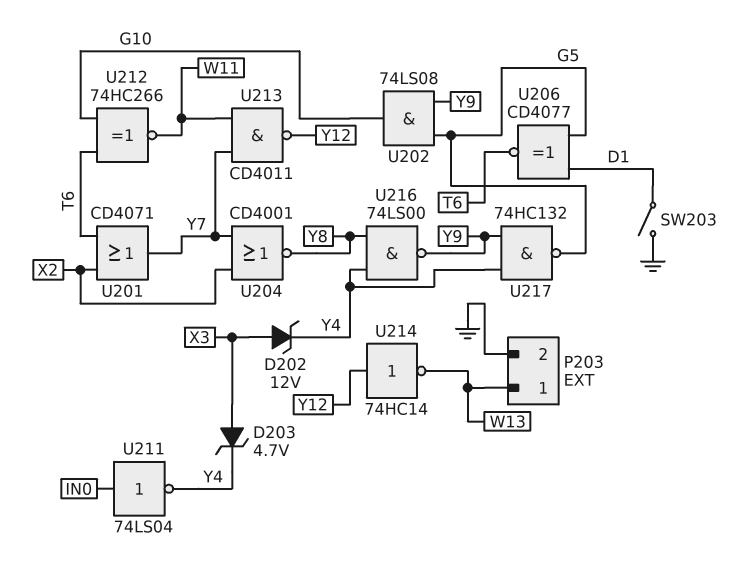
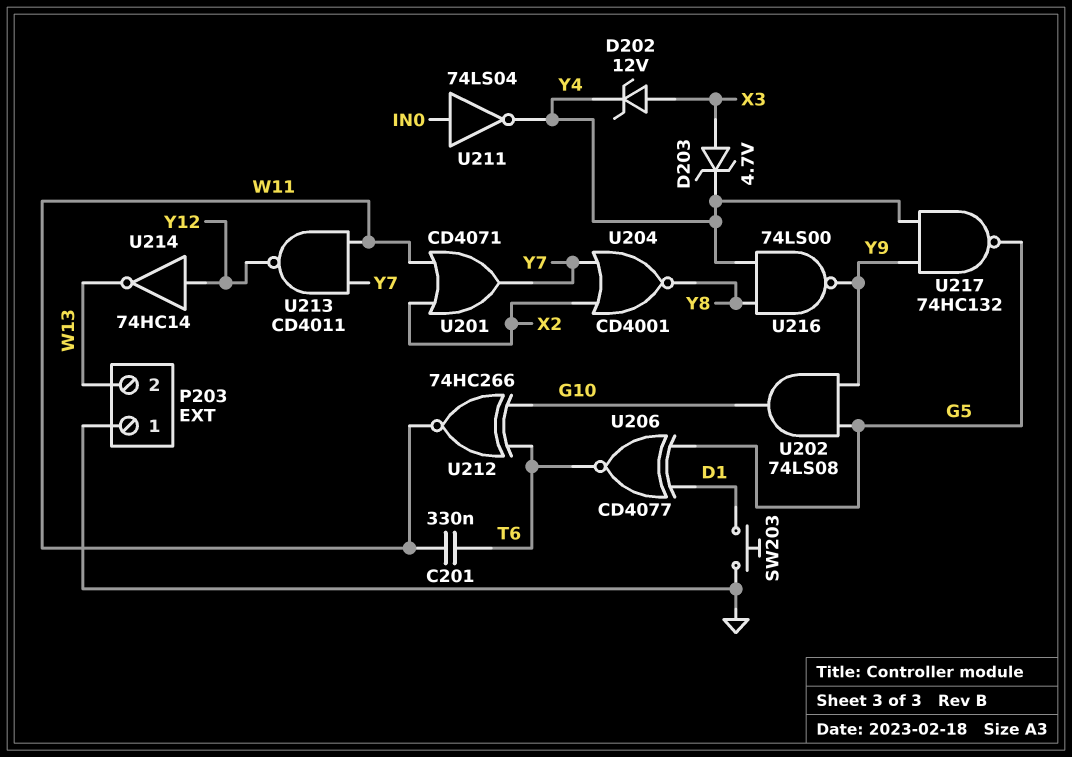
C201: none -> 330nF (T6, W11)
P203 pin 1: W13 -> GND
P203 pin 2: GND -> W13
SW203: switch (D1, GND) -> button (D1, GND)
U201: OR CD4071 (in T6, in X2, out Y7) -> OR CD4071 (in W11, in X2, out Y7)

